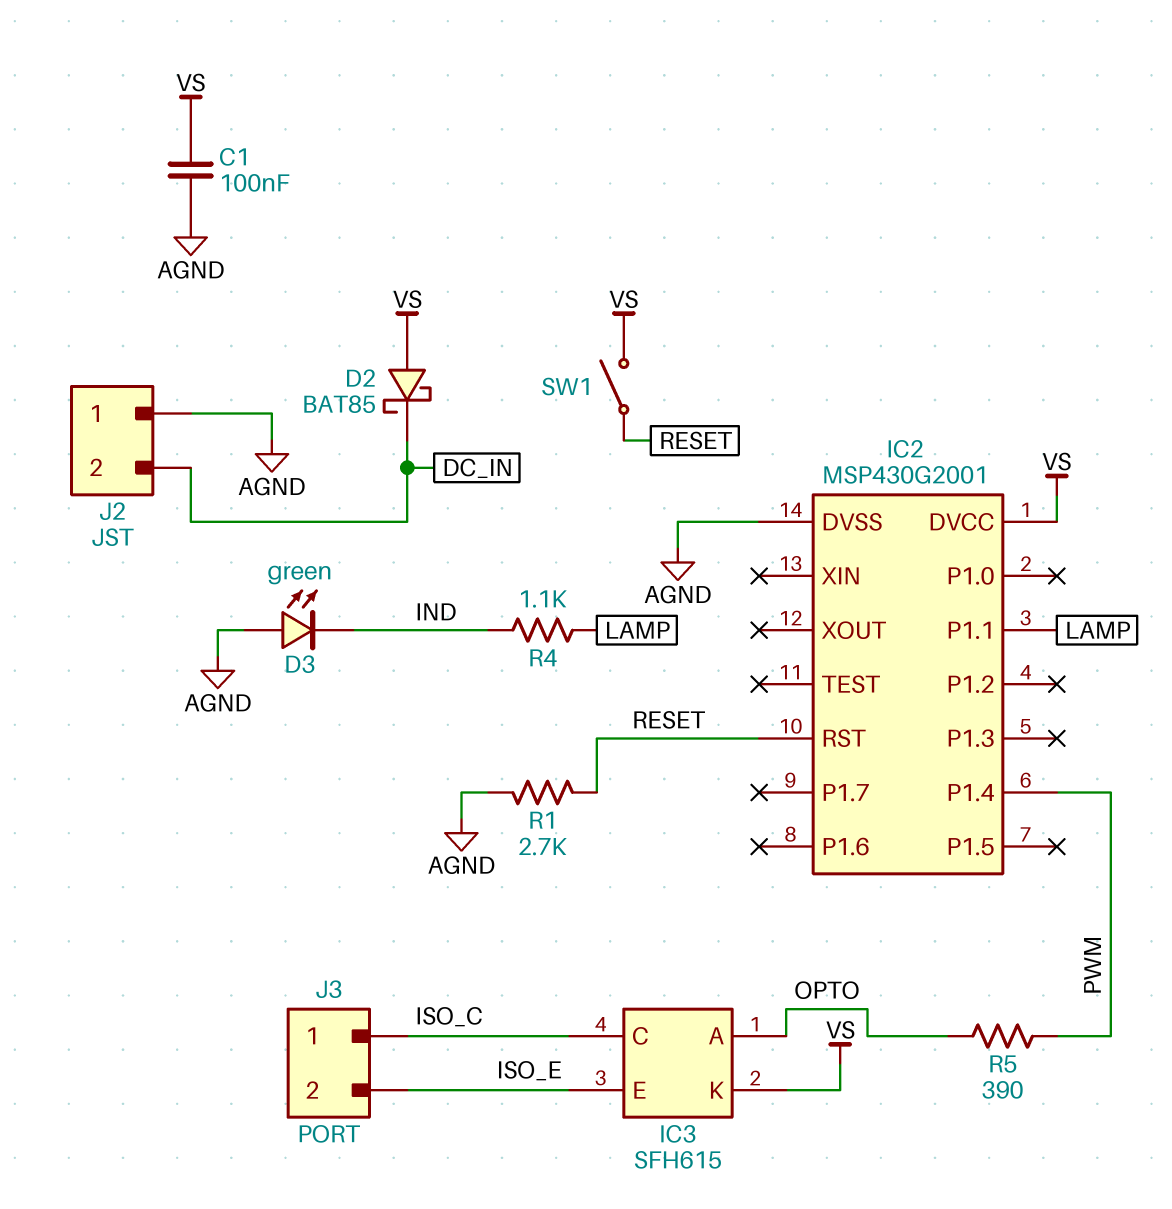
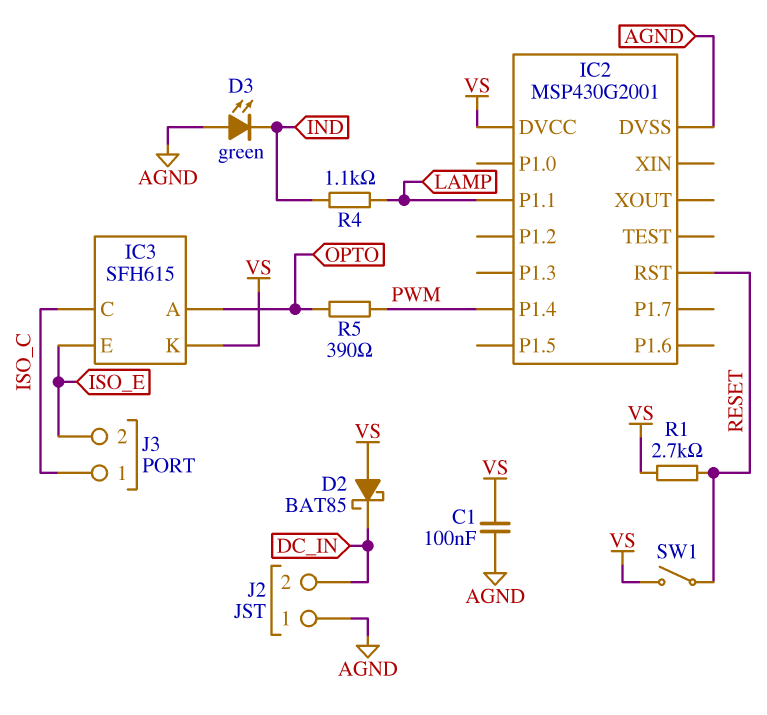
R1: 2.7k (AGND, RESET) -> 2.7k (RESET, VS)

